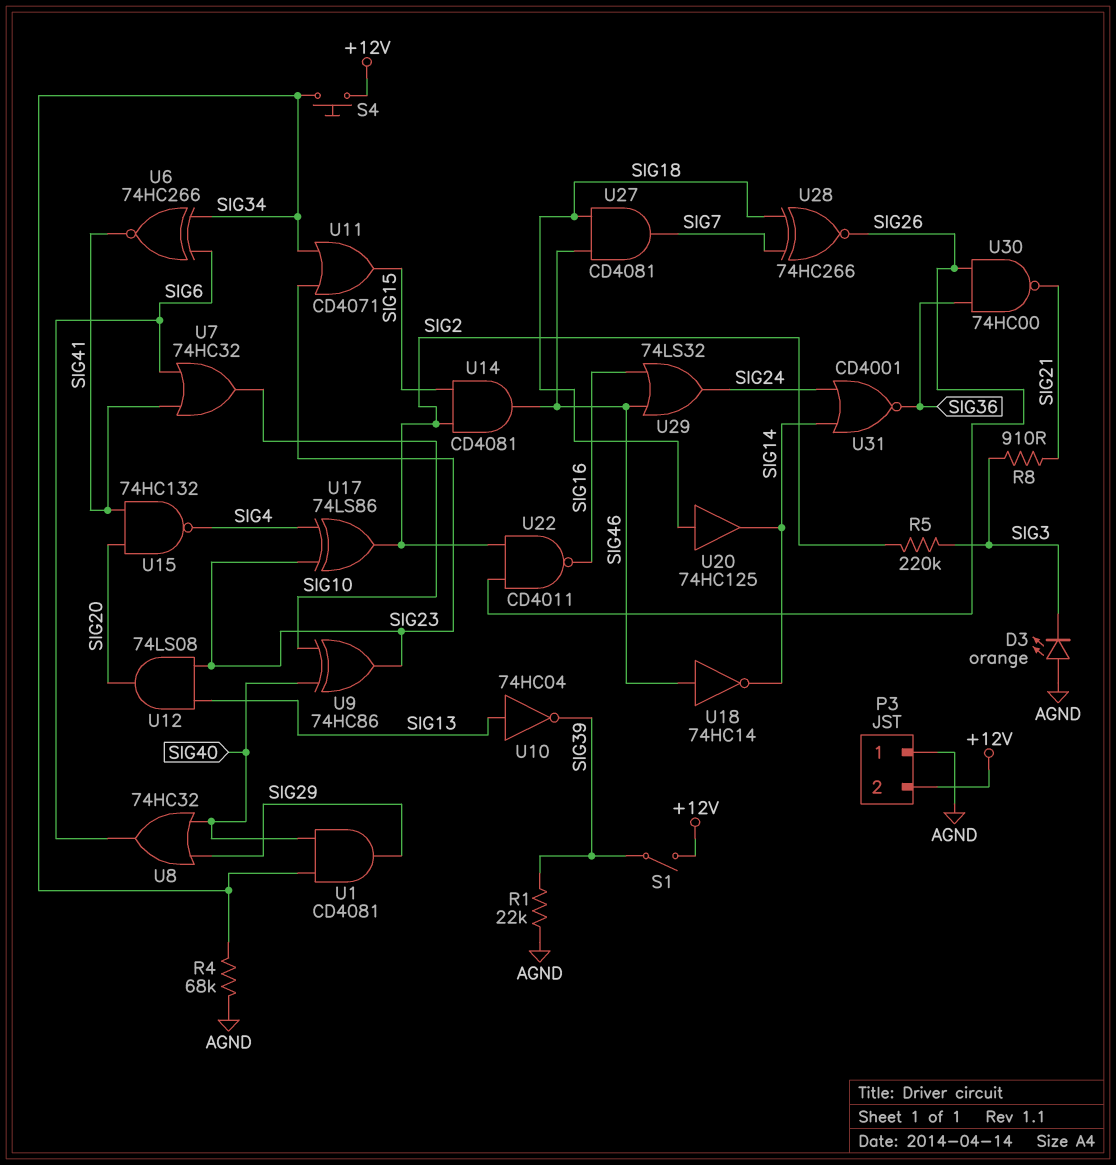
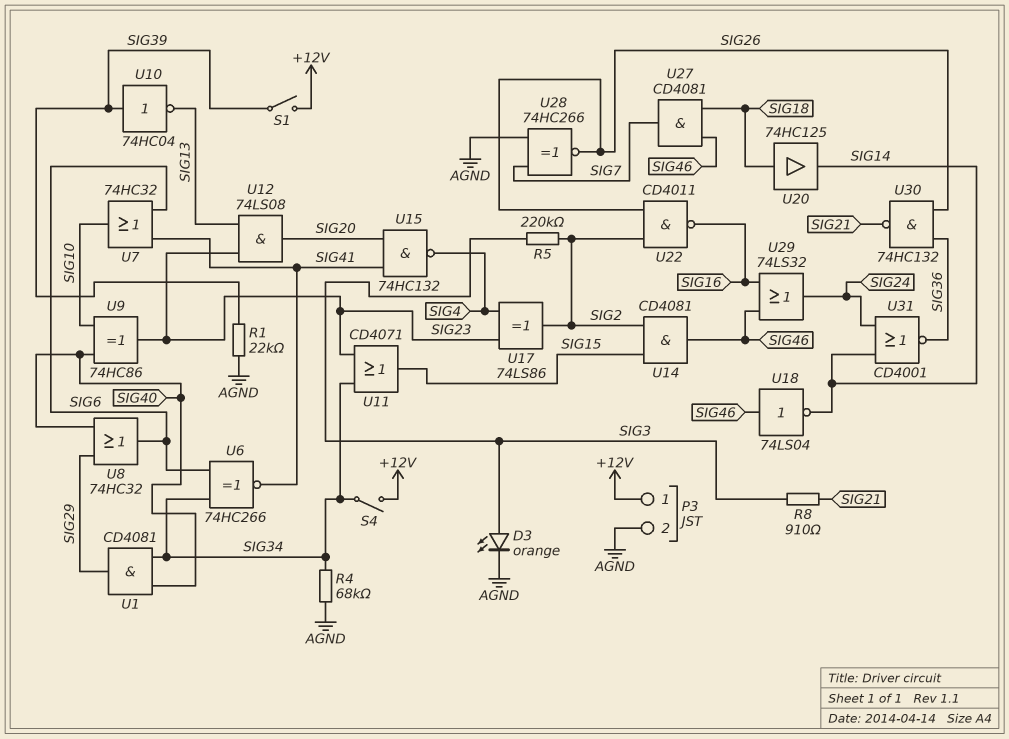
D3: LED orange (A AGND, K SIG3) -> LED orange (A SIG3, K AGND)
P3 pin 1: AGND -> +12V
P3 pin 2: +12V -> AGND
S4: button (+12V, SIG34) -> switch (+12V, SIG34)
U10: NOT 74HC04 (in SIG13, out SIG39) -> NOT 74HC04 (in SIG39, out SIG13)
U18: NOT 74HC14 (in SIG46, out SIG14) -> NOT 74LS04 (in SIG46, out SIG14)
U28: XNOR 74HC266 (in SIG7, in SIG18, out SIG26) -> XNOR 74HC266 (in AGND, in SIG7, out SIG26)
U30: NAND 74HC00 (in SIG26, in SIG36, out SIG21) -> NAND 74HC132 (in SIG26, in SIG36, out SIG21)

